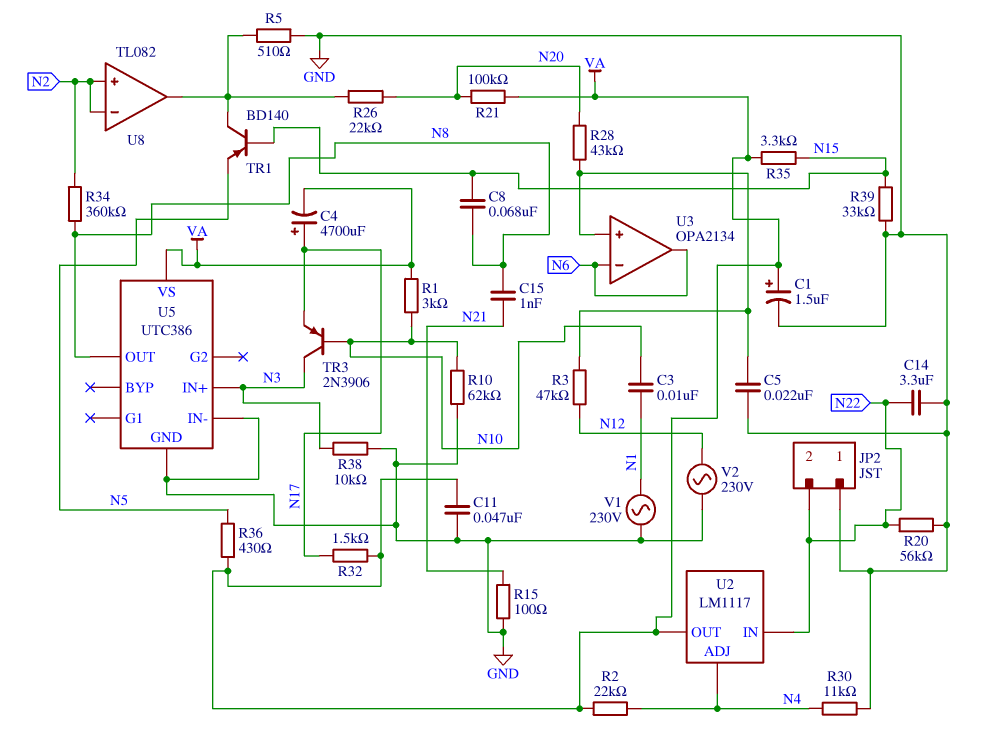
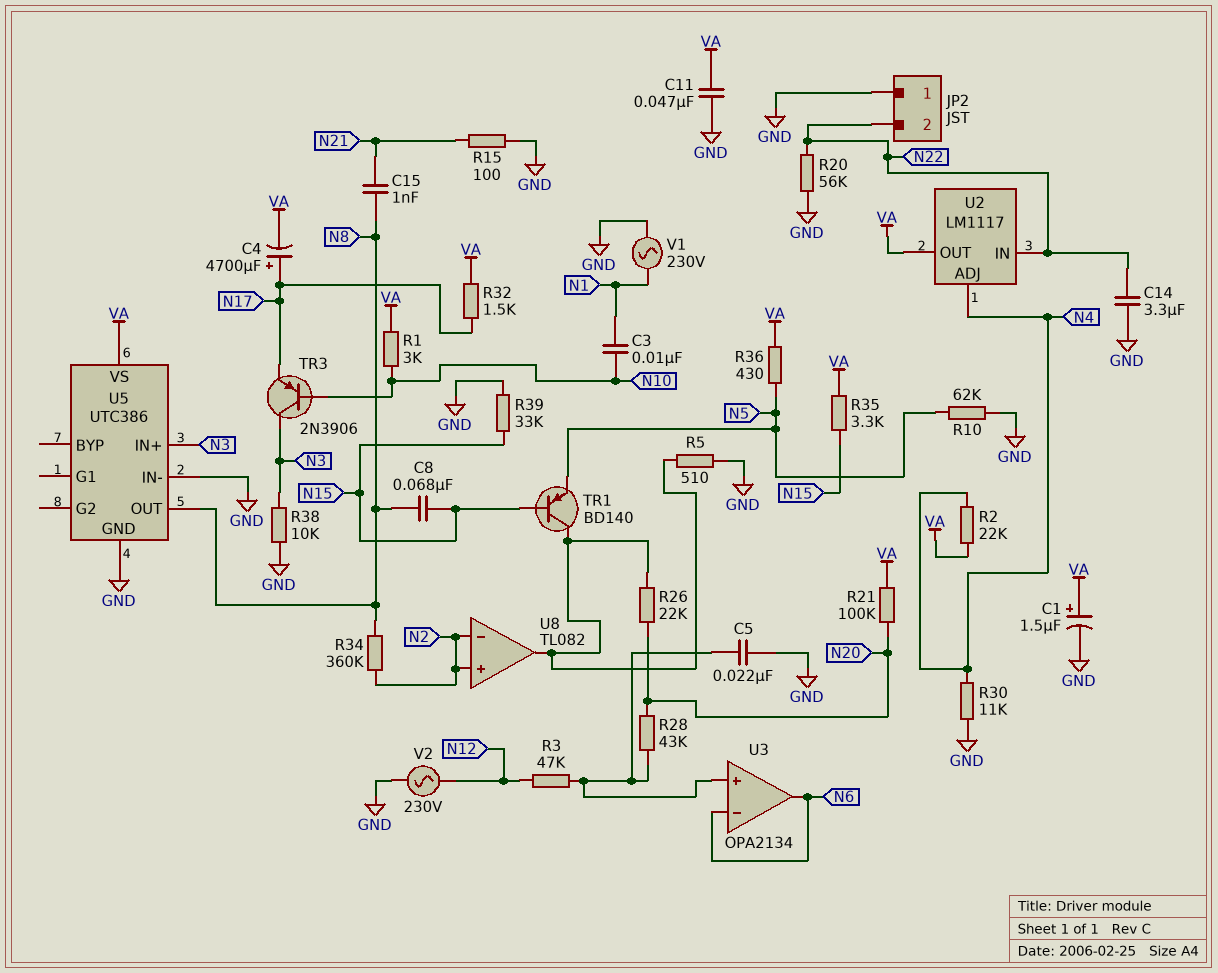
R10: 62k (GND, N10) -> 62k (GND, N5)

